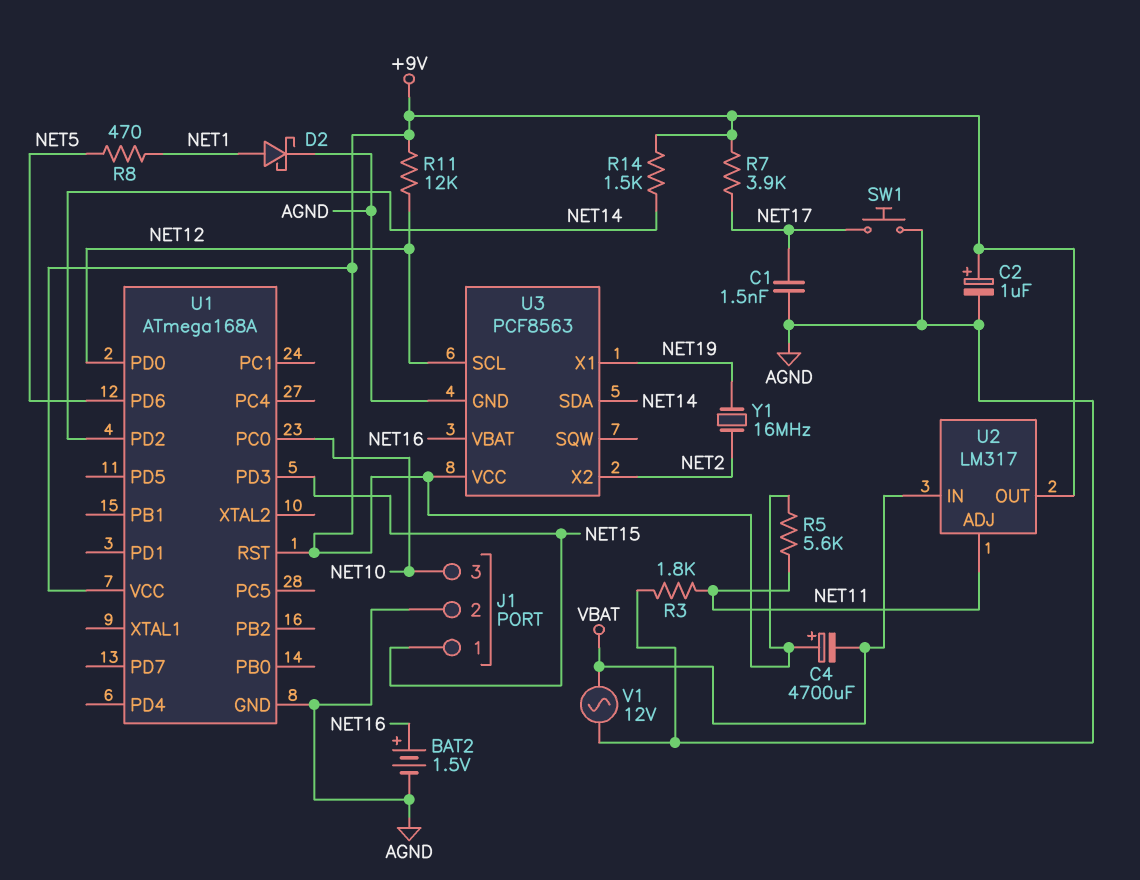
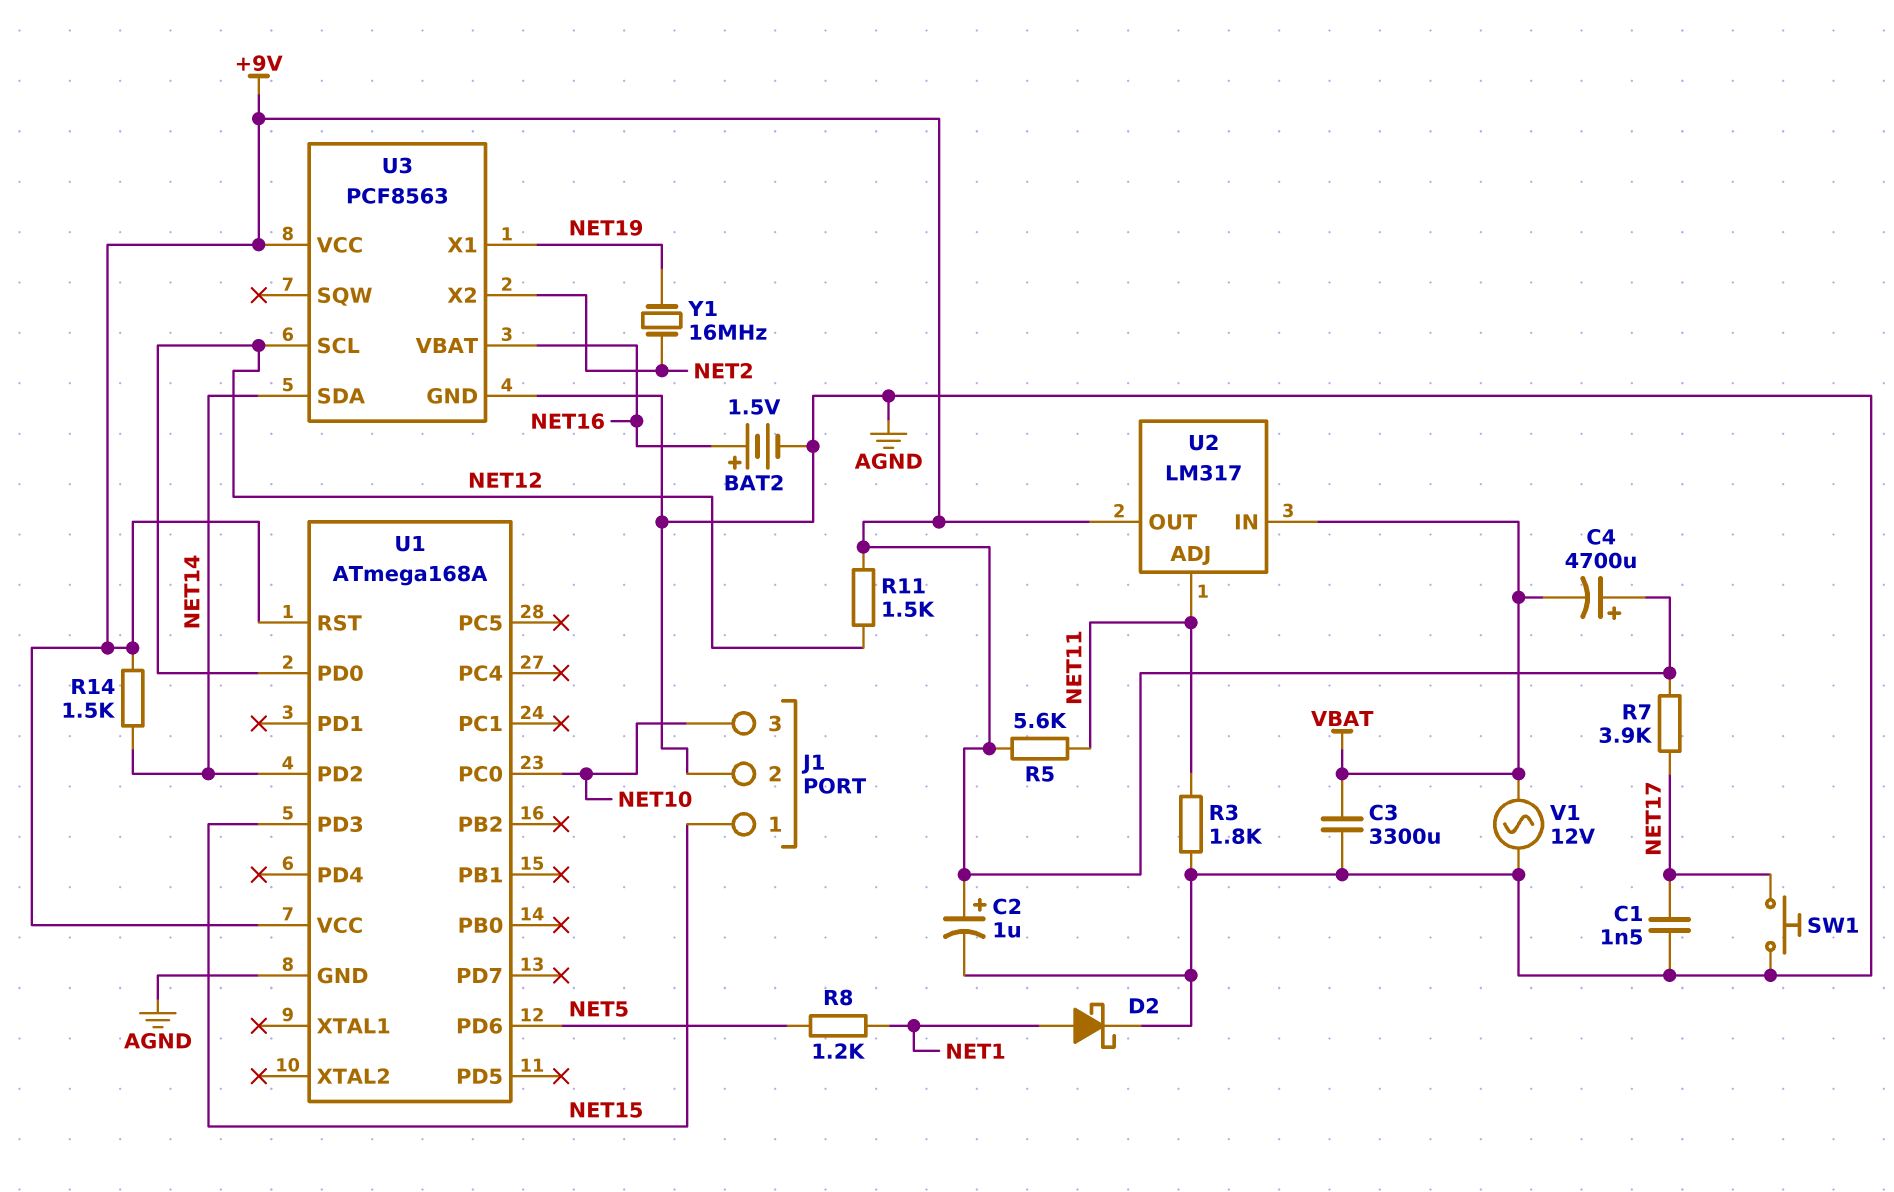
C3: none -> 3300uF (AGND, VBAT)
R8: 470 (NET1, NET5) -> 1.2k (NET1, NET5)
R11: 12k (+9V, NET12) -> 1.5k (+9V, NET12)

